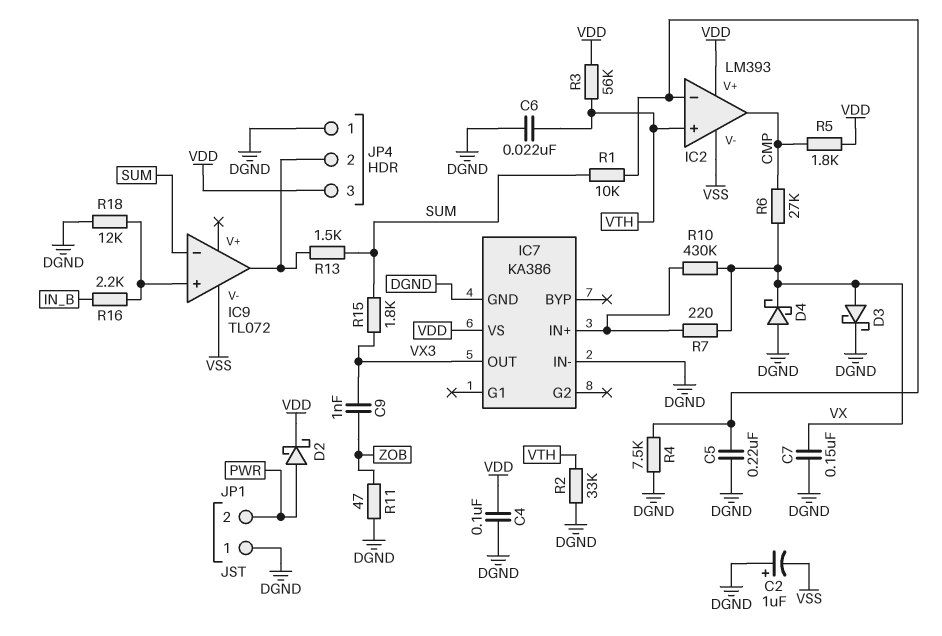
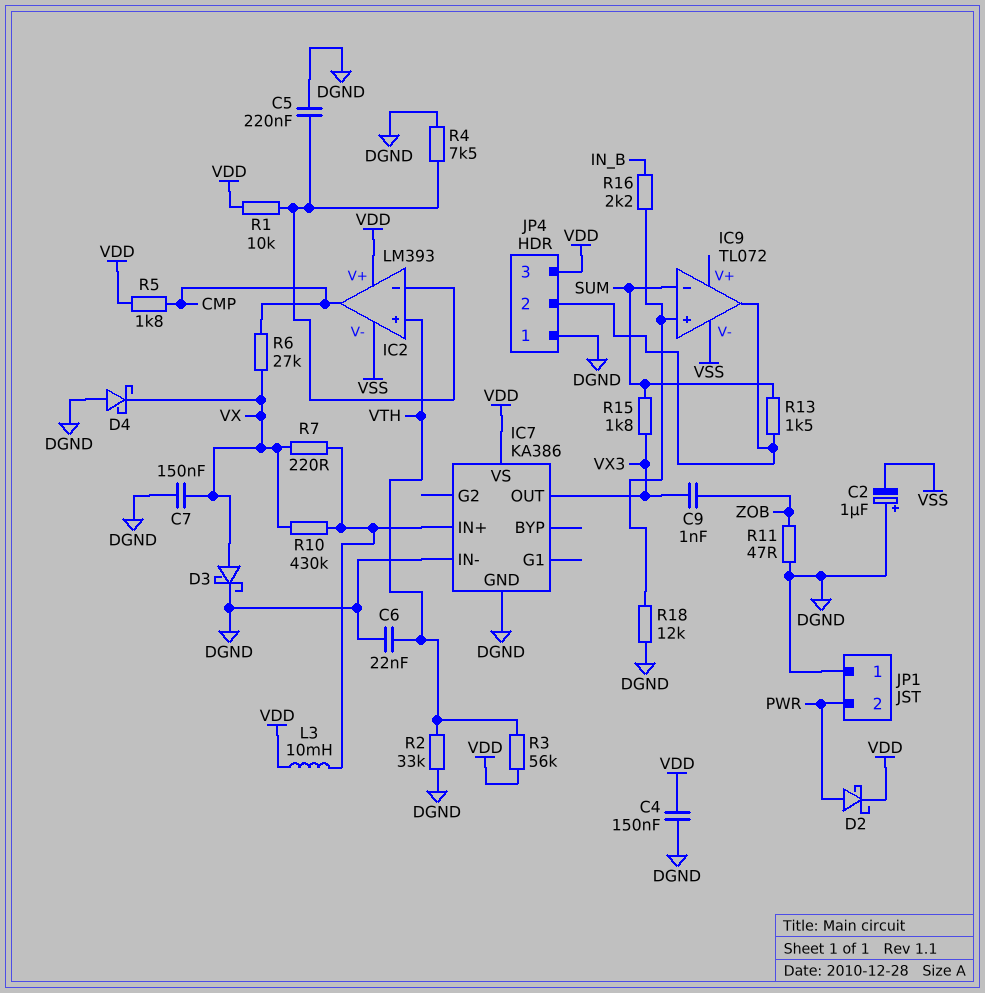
C4: 100nF (DGND, VDD) -> 150nF (DGND, VDD)
L3: none -> 10mH (IC7/IN+, VDD)
R1: 10k (IC2/in-, SUM) -> 10k (IC2/in-, VDD)

